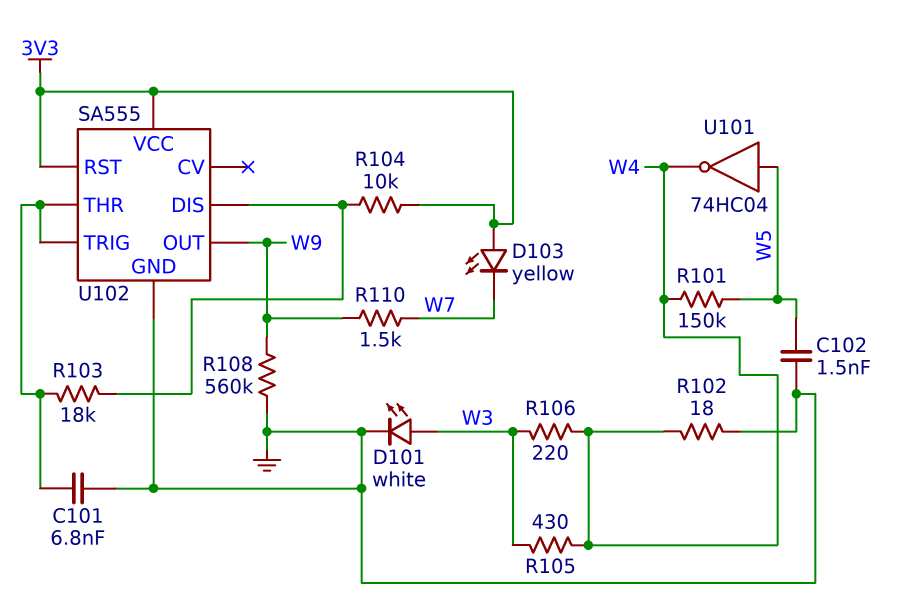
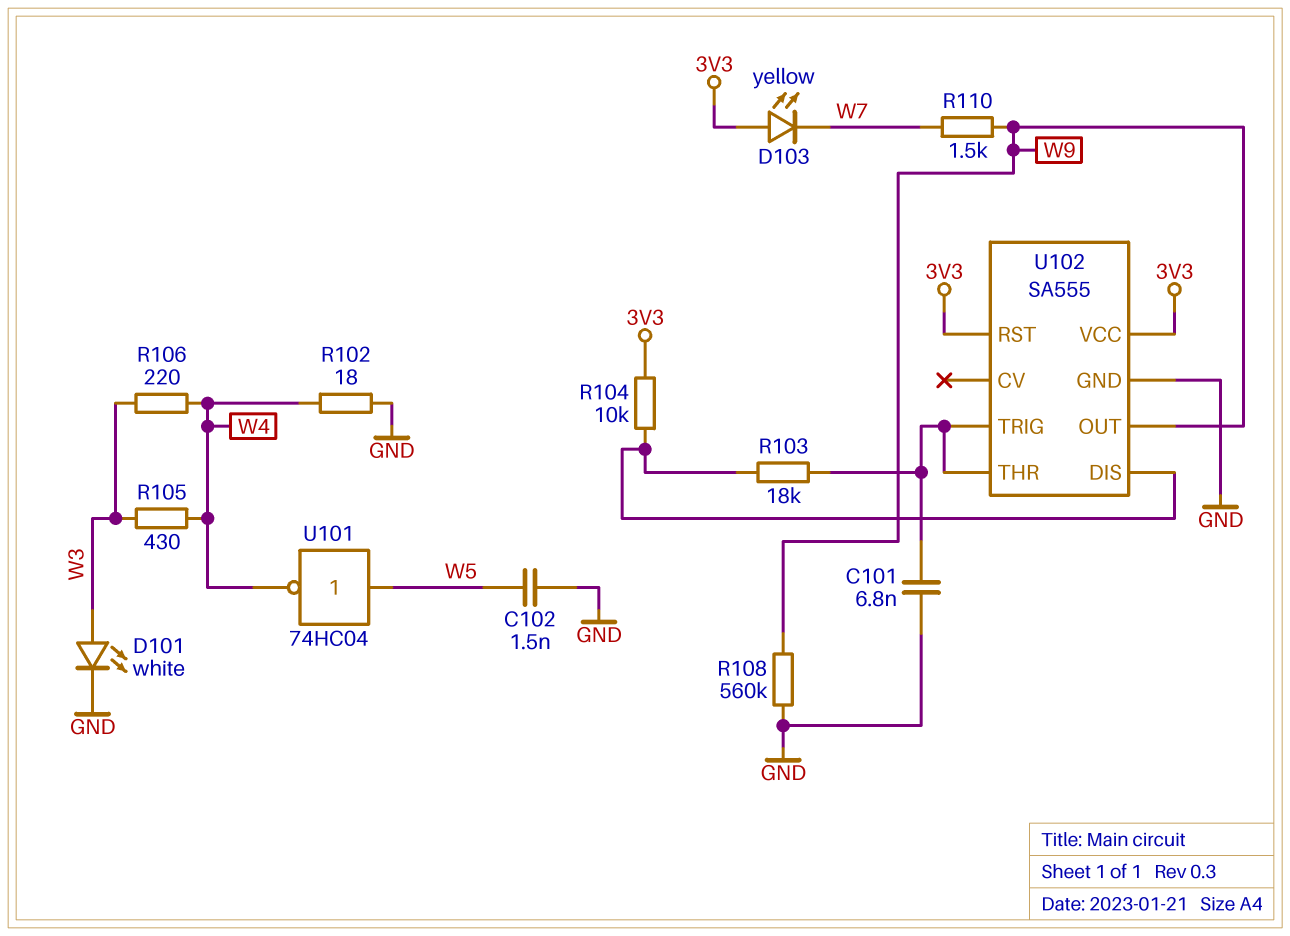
R101: 150k (W4, W5) -> none

